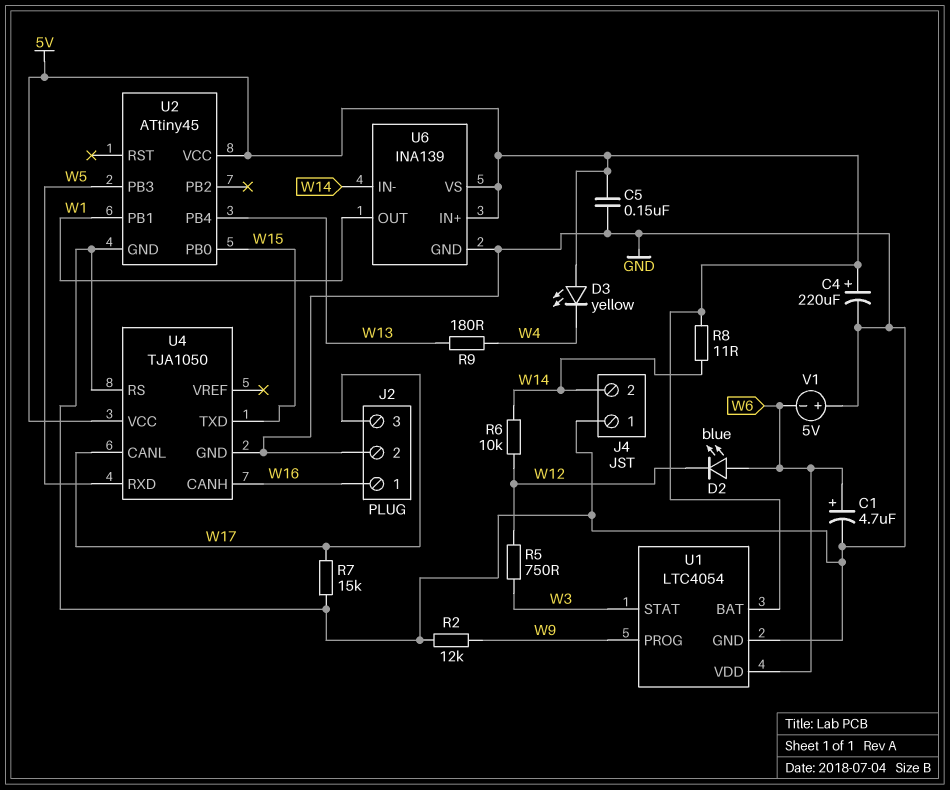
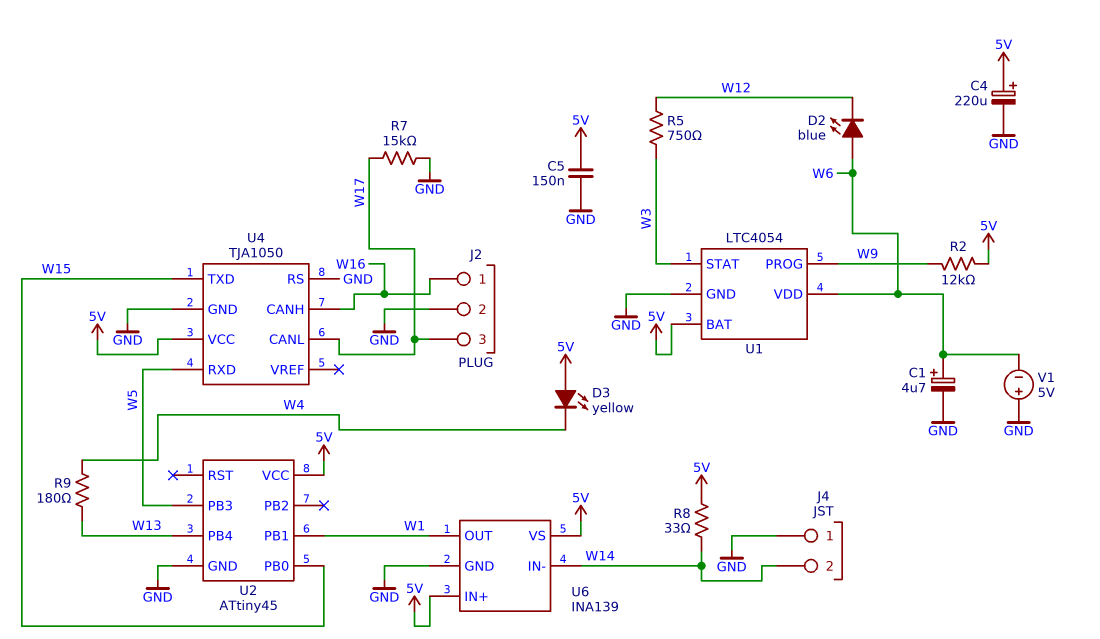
R2: 12k (GND, W9) -> 12k (5V, W9)
R6: 10k (W12, W14) -> none
R8: 11 (5V, W14) -> 33 (5V, W14)

